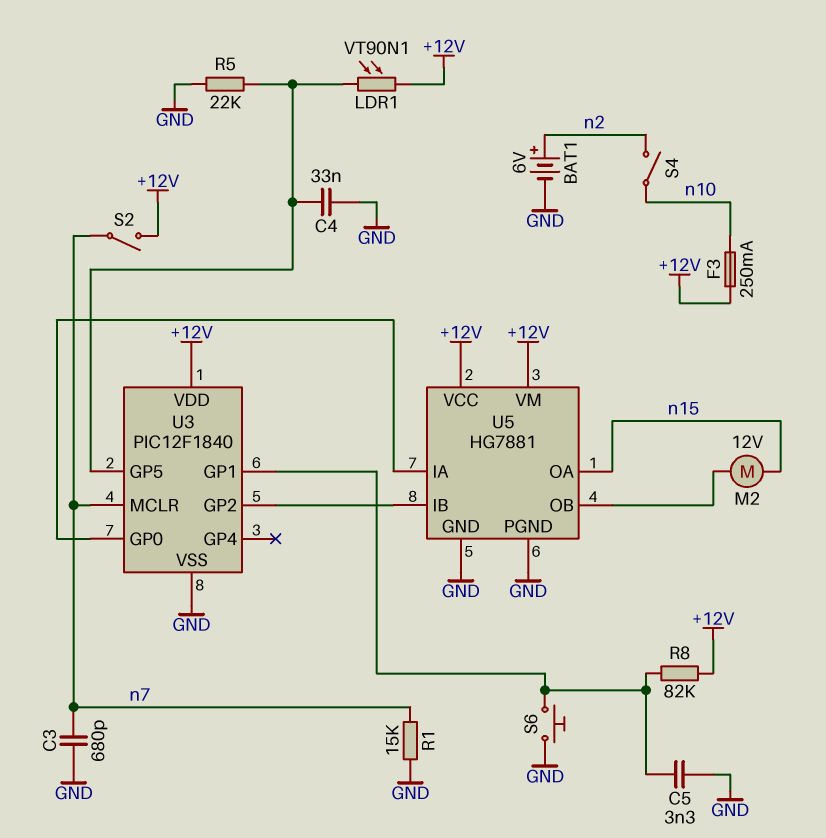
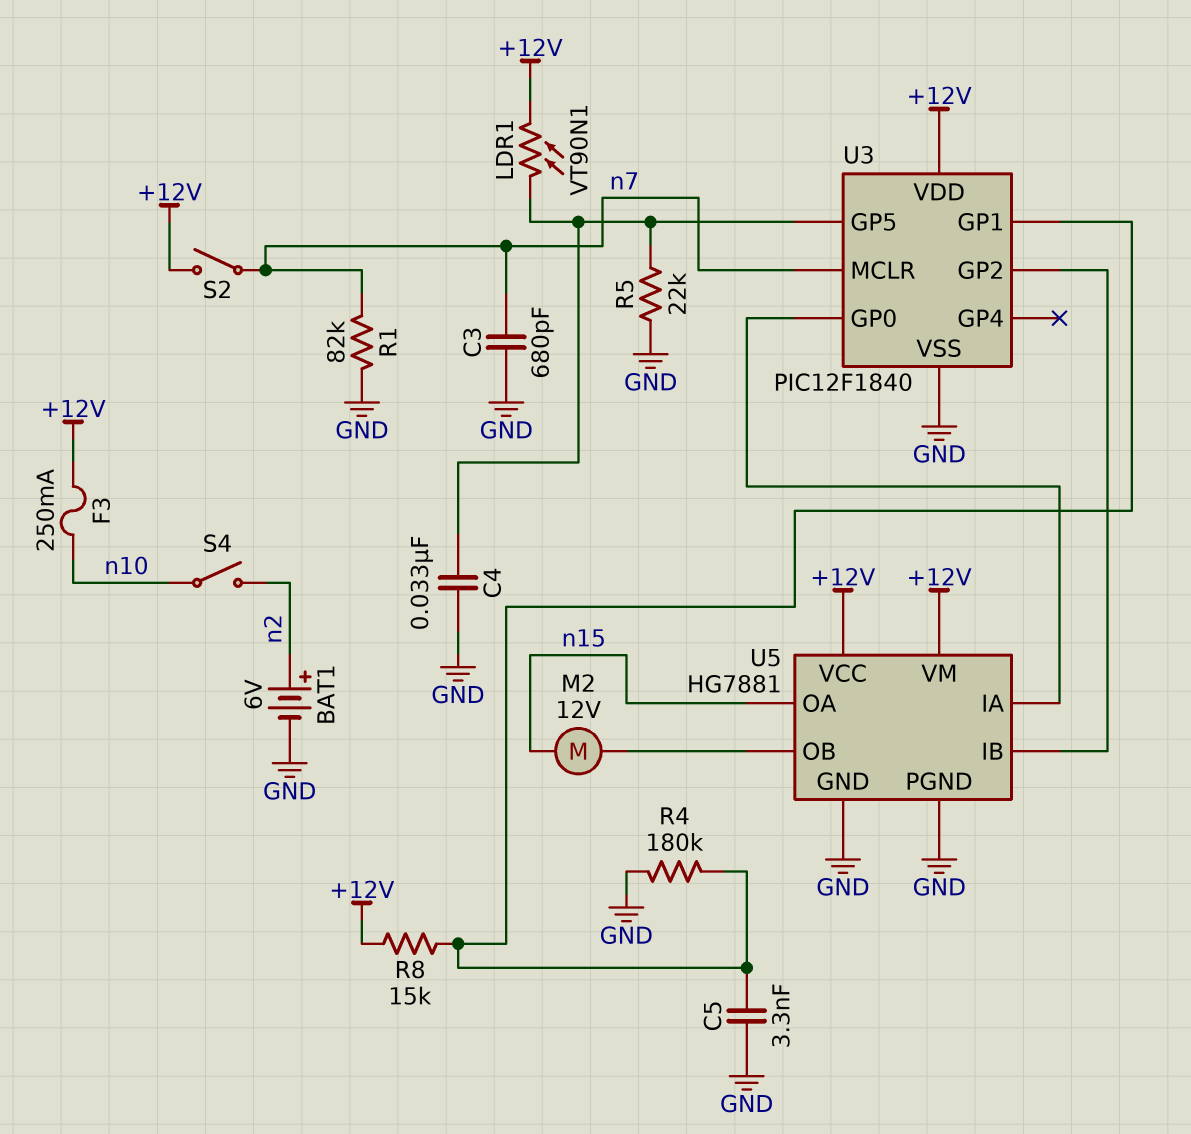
R1: 15k (GND, n7) -> 82k (GND, n7)
R4: none -> 180k (GND, U3/GP1)
R8: 82k (+12V, U3/GP1) -> 15k (+12V, U3/GP1)
S6: button (GND, U3/GP1) -> none

